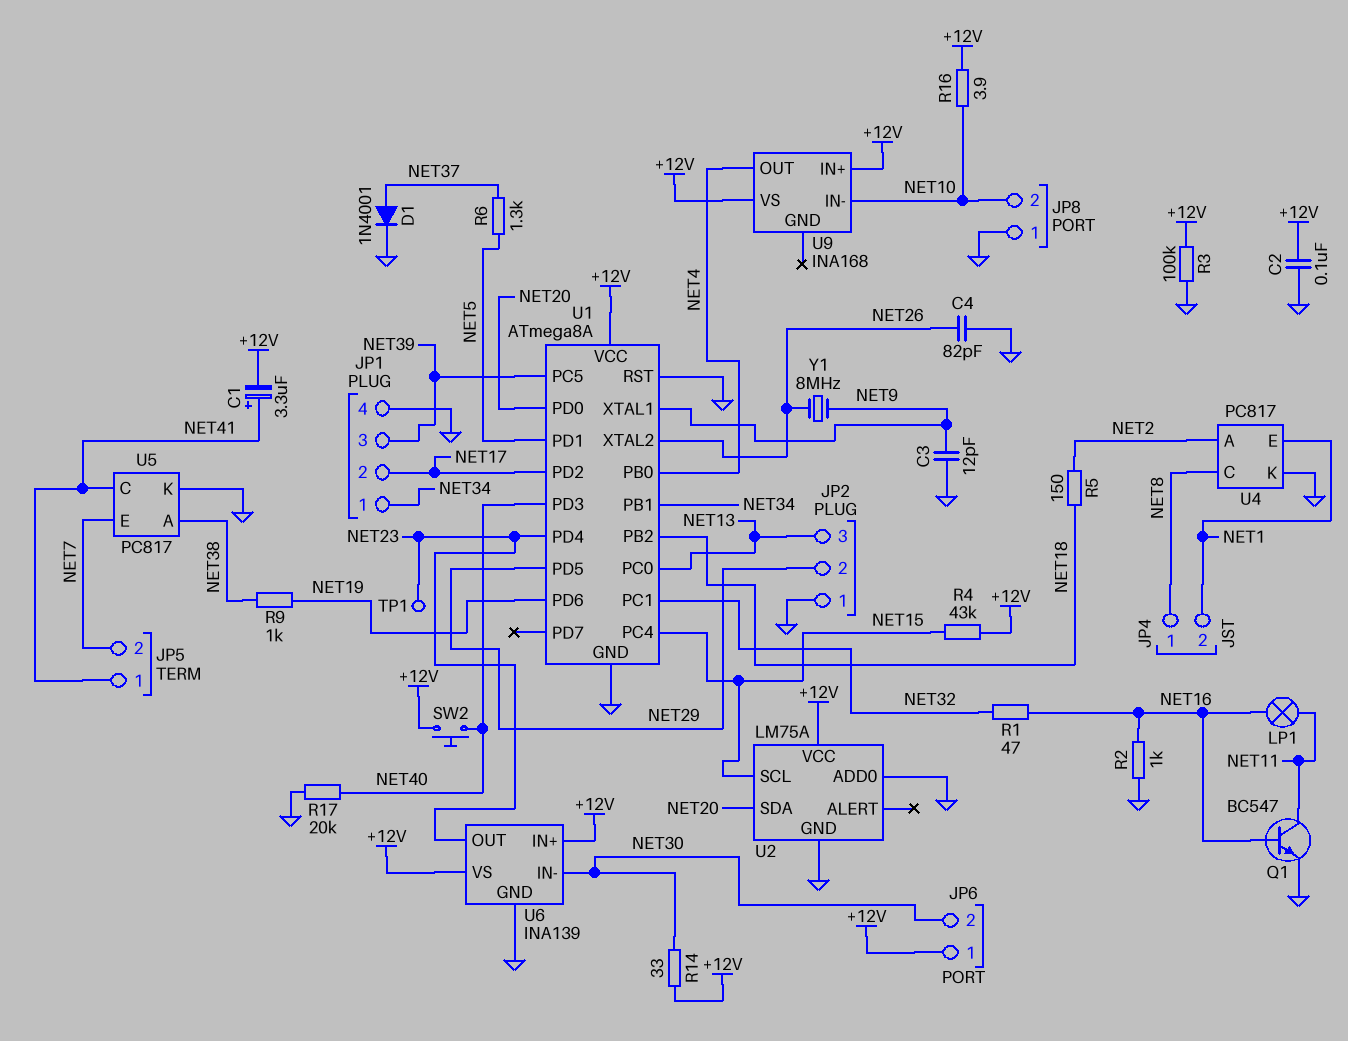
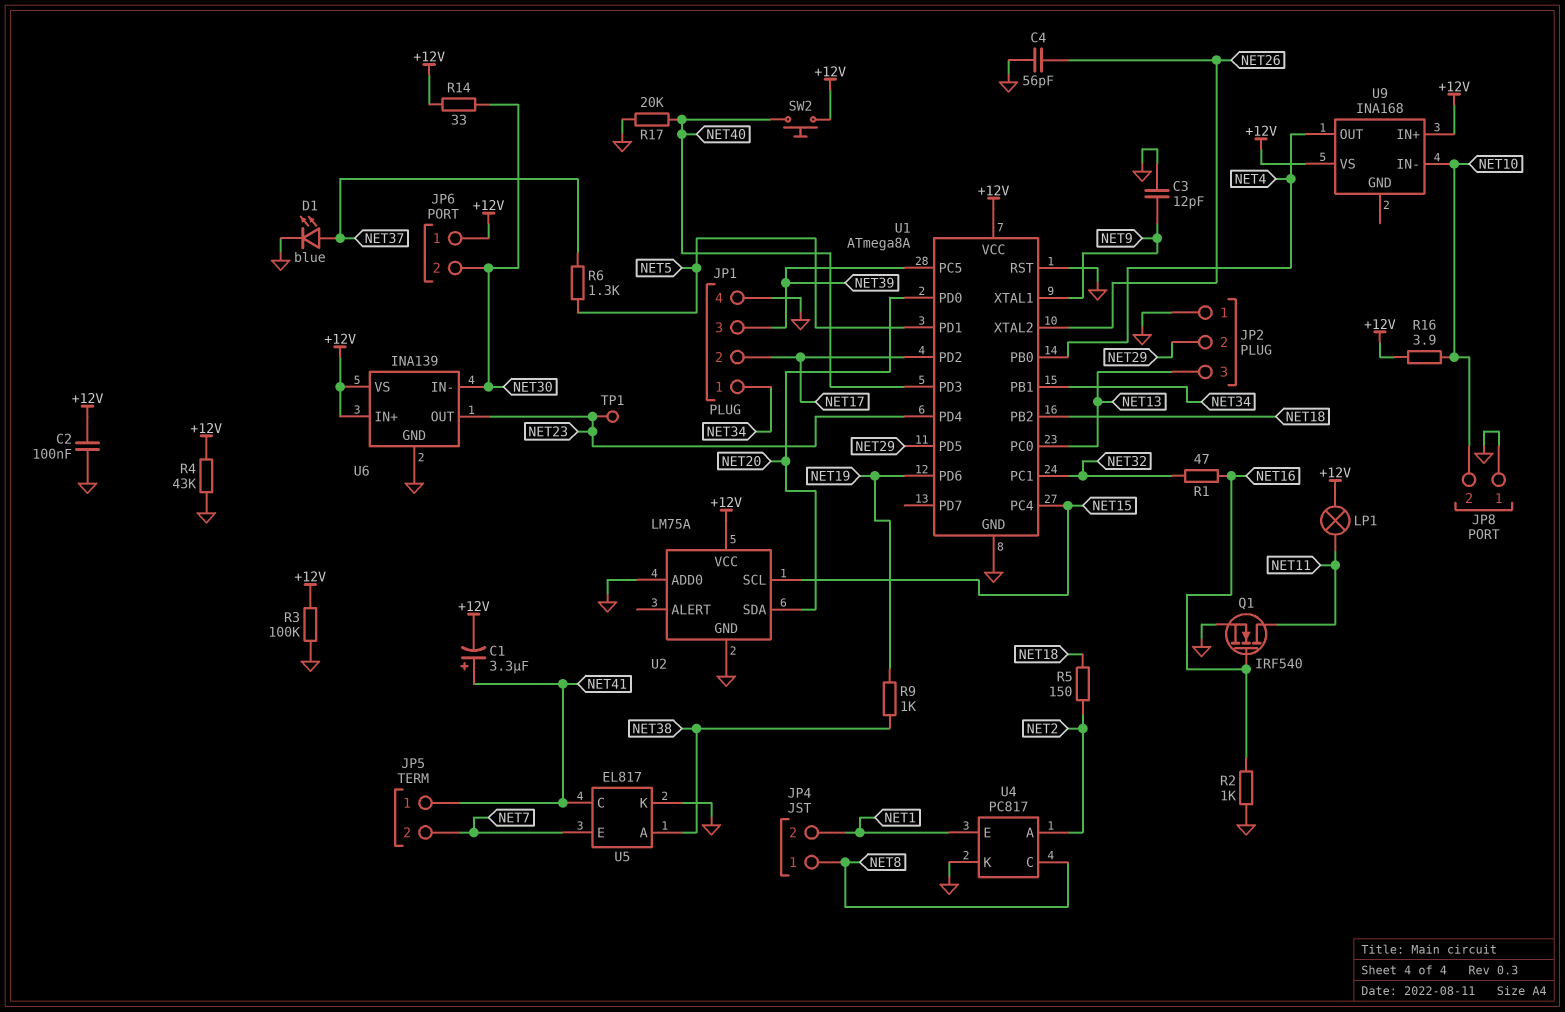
C4: 82pF (GND, NET26) -> 56pF (GND, NET26)
D1: diode 1N4001 (A NET37, K GND) -> LED blue (A NET37, K GND)
LP1: lamp (NET11, NET16) -> lamp (+12V, NET11)
Q1: NPN BC547 (B NET16, C NET11, E GND) -> NMOS IRF540 (G NET16, D NET11, S GND)
R4: 43k (+12V, NET15) -> 43k (+12V, GND)
U5: PC817 -> EL817
Y1: 8MHz (NET9, NET26) -> none

